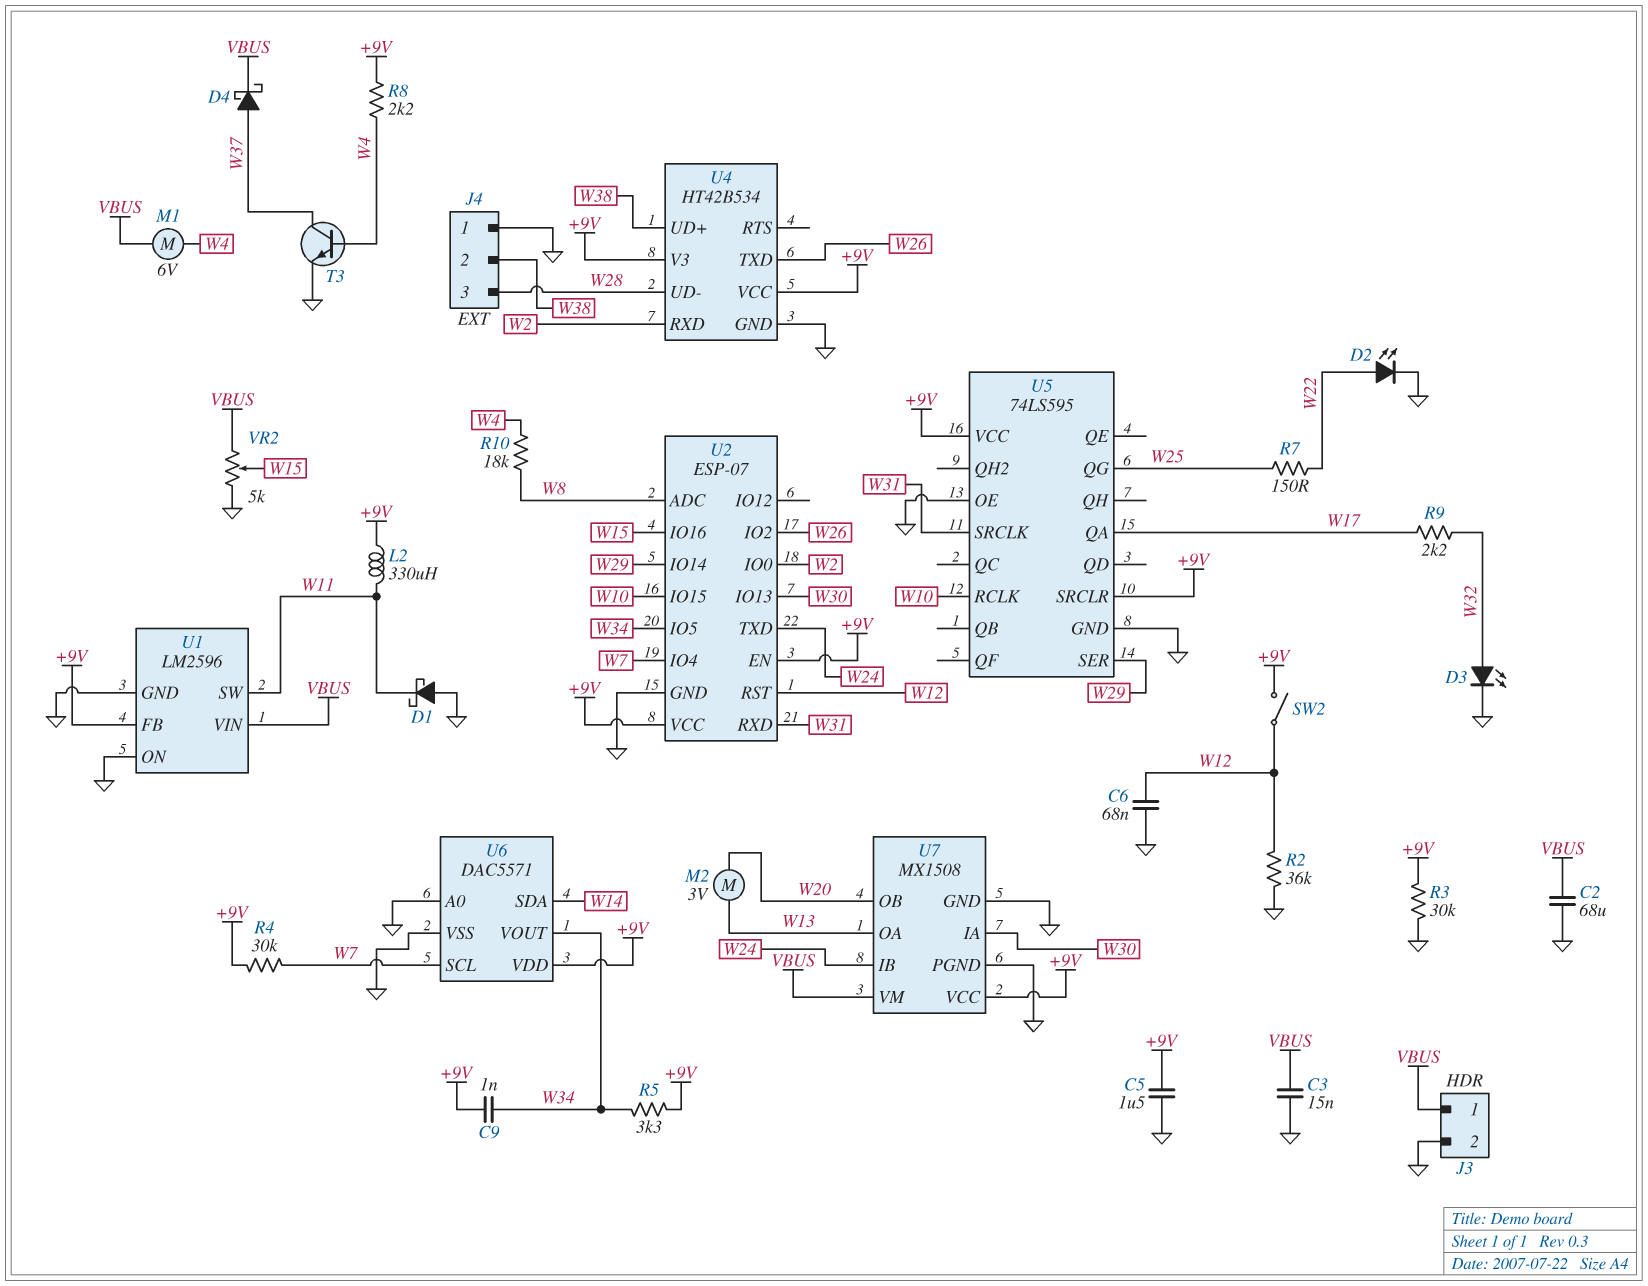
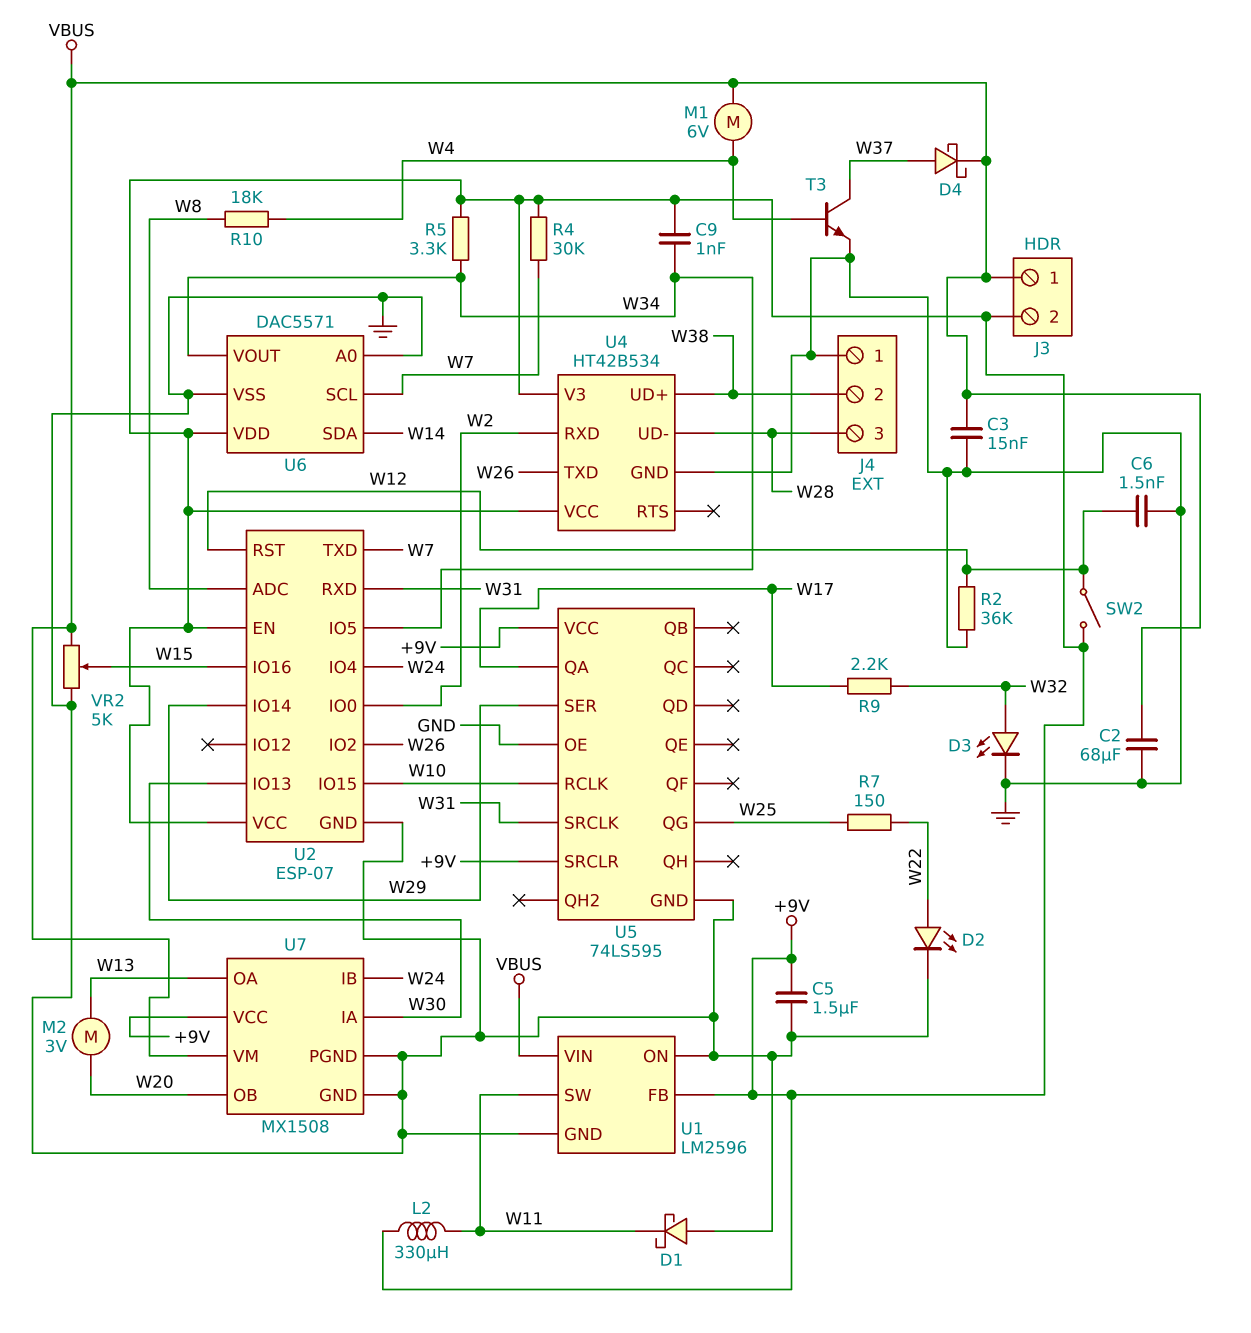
C6: 68nF (GND, W12) -> 1.5nF (GND, W12)
J3 pin 2: GND -> +9V
R3: 30k (+9V, GND) -> none
R8: 2.2k (+9V, W4) -> none
U2 pin IO4: W7 -> W24
U2 pin TXD: W24 -> W7

